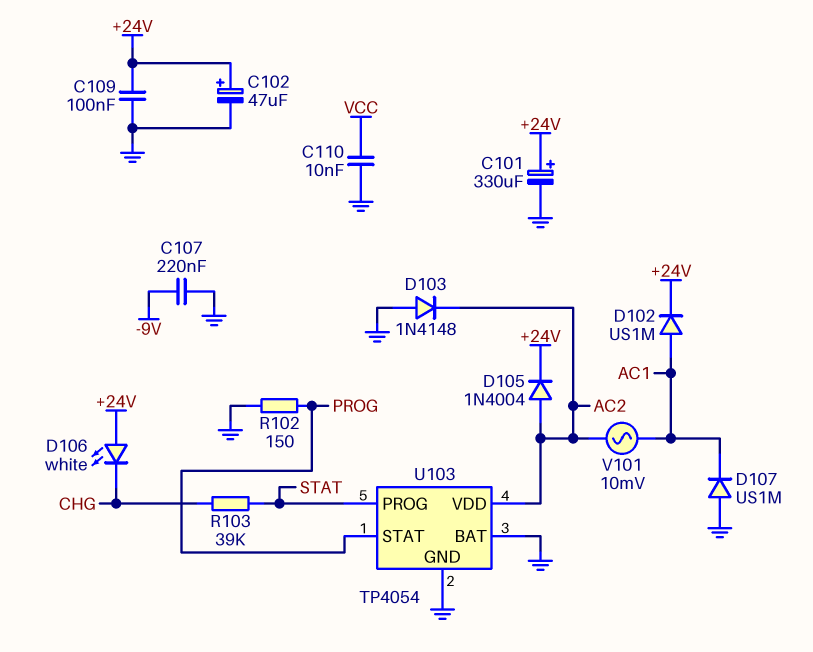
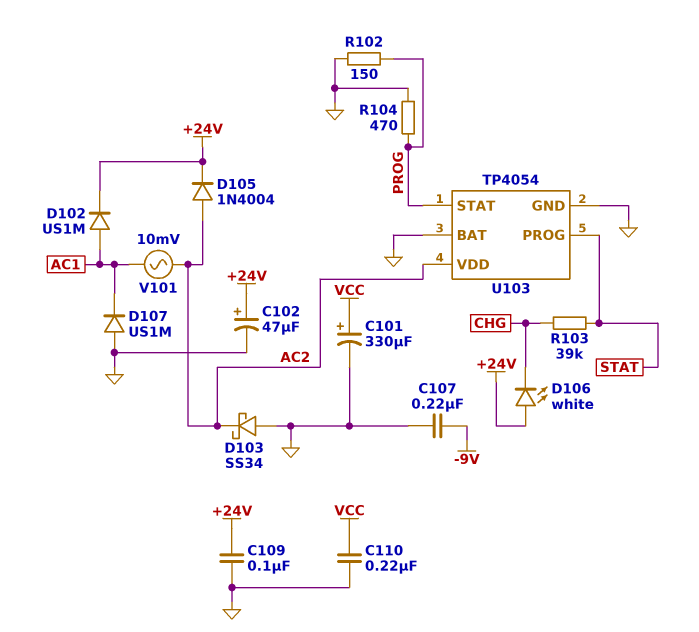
C101: 330uF (plus +24V, minus GND) -> 330uF (plus VCC, minus GND)
C110: 10nF (GND, VCC) -> 220nF (GND, VCC)
D103: diode 1N4148 (A GND, K AC2) -> schottky SS34 (A GND, K AC2)
R104: none -> 470 (GND, PROG)

